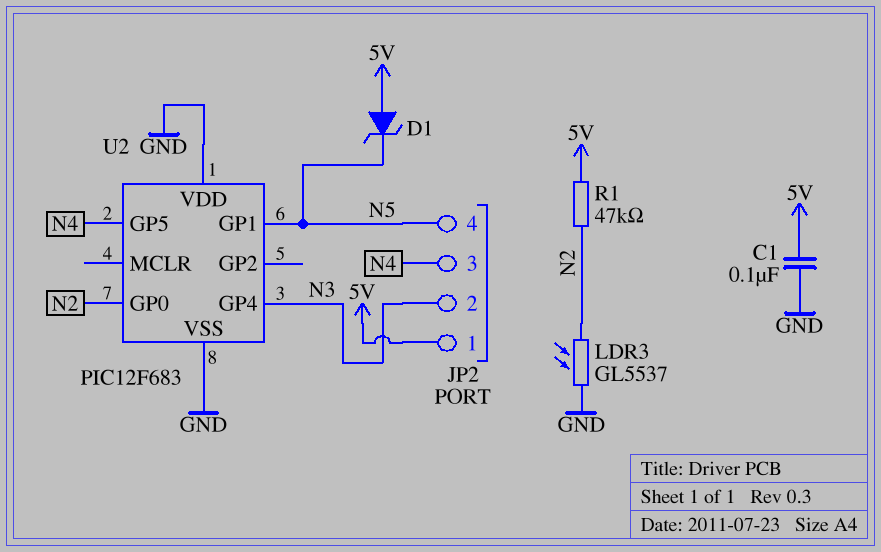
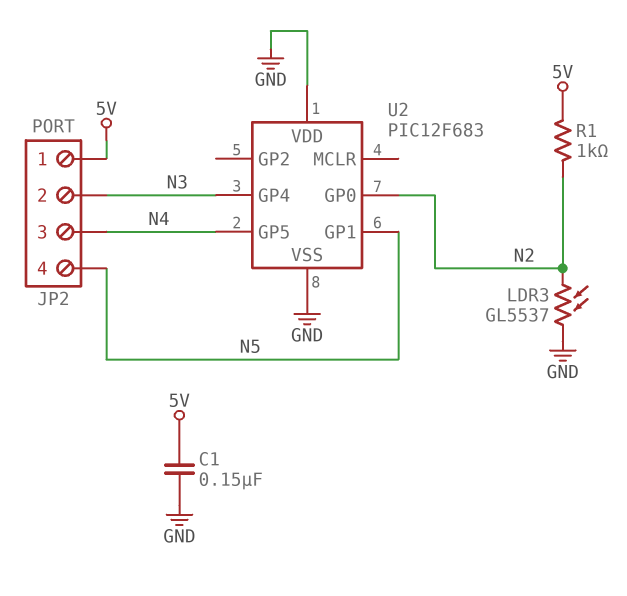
C1: 100nF (5V, GND) -> 150nF (5V, GND)
D1: zener (A 5V, K N5) -> none
R1: 47k (5V, N2) -> 1k (5V, N2)

